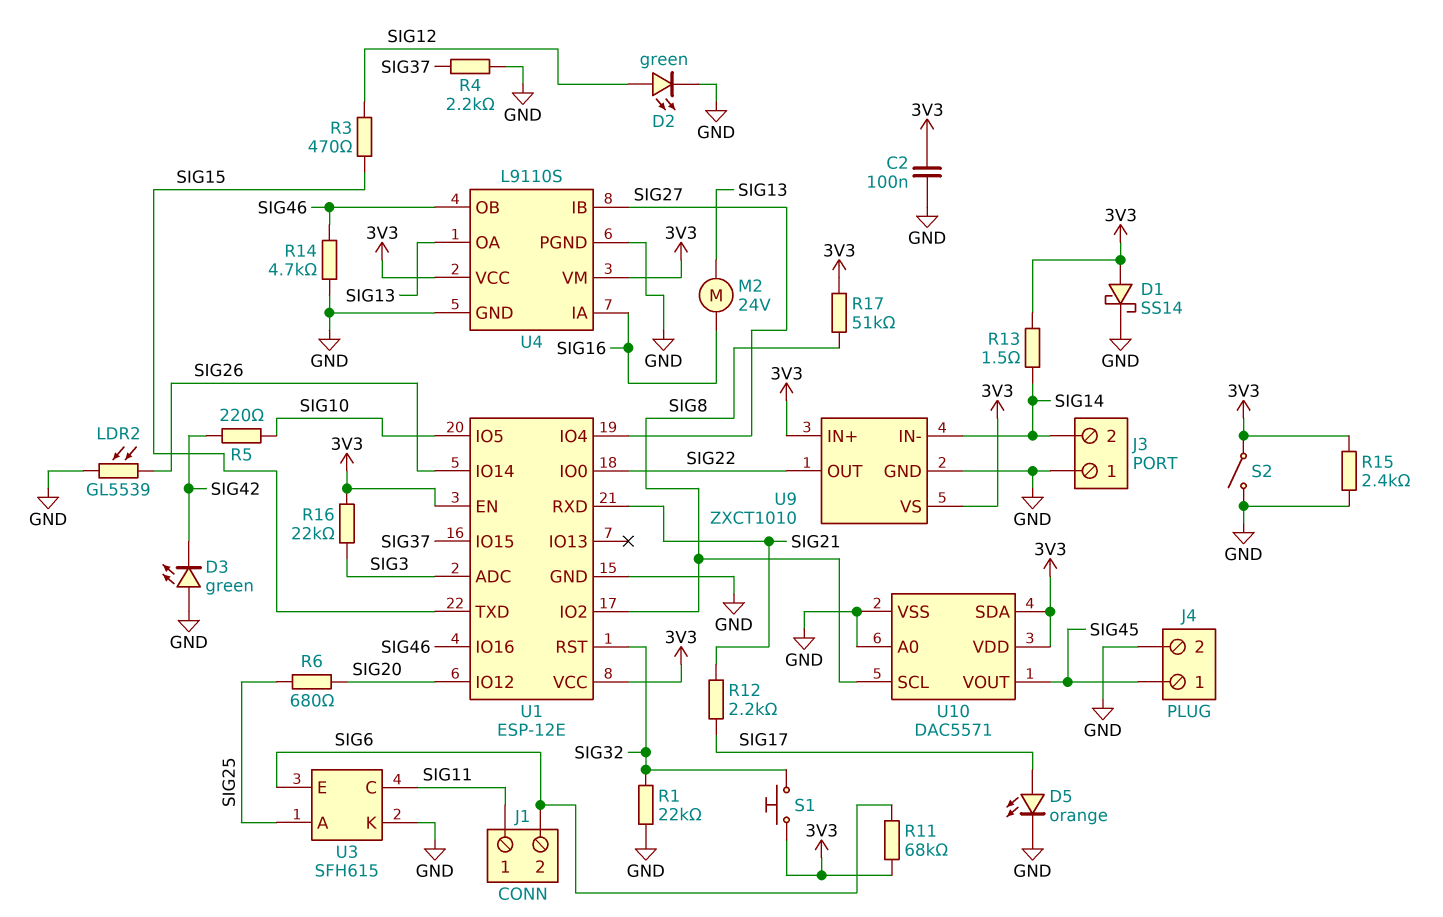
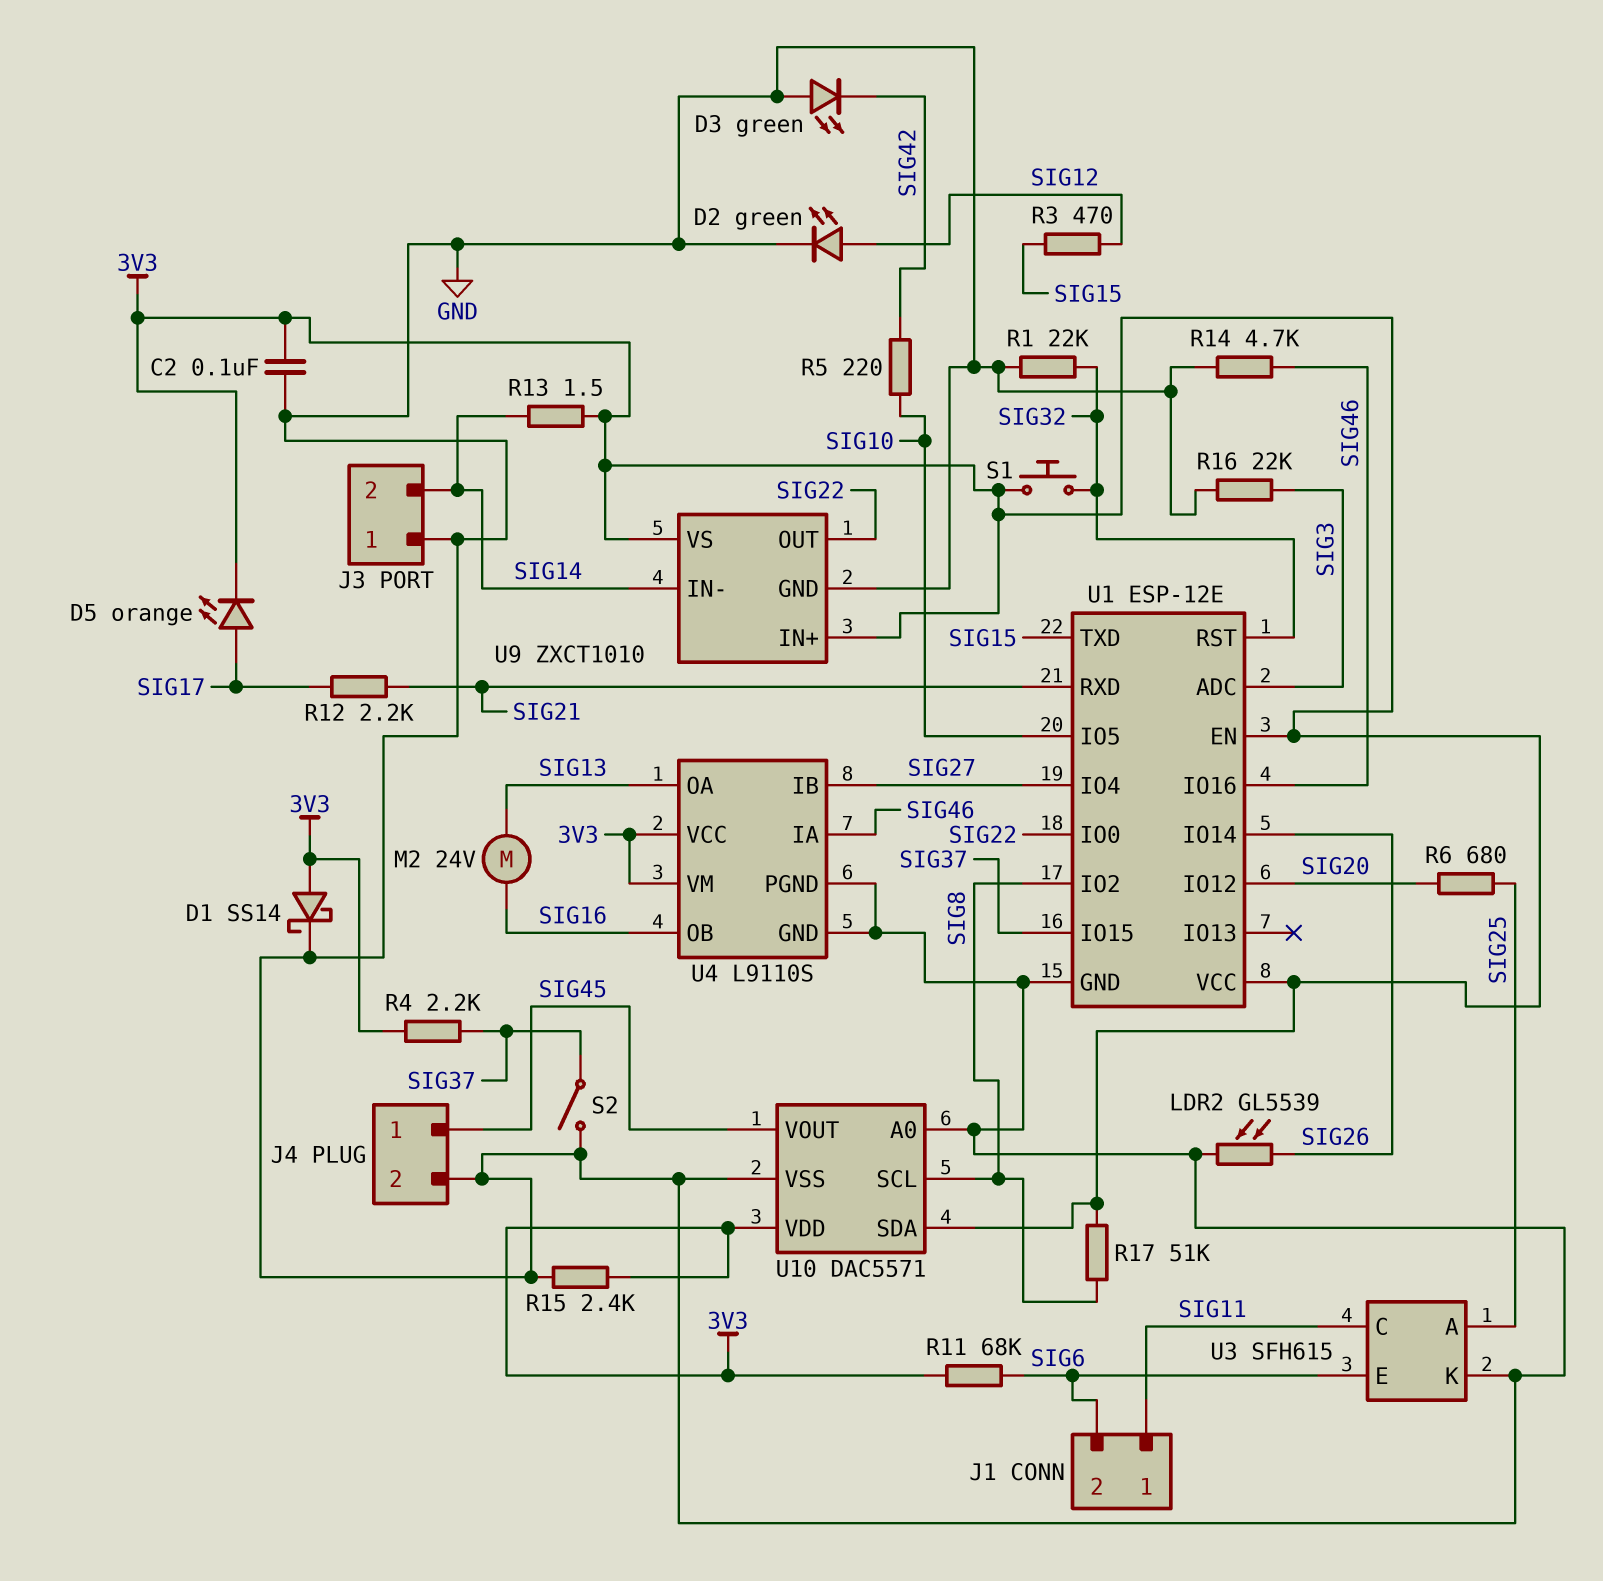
D5: LED orange (A SIG17, K GND) -> LED orange (A SIG17, K 3V3)
R4: 2.2k (GND, SIG37) -> 2.2k (3V3, SIG37)
R16: 22k (3V3, SIG3) -> 22k (GND, SIG3)
S2: switch (3V3, GND) -> switch (GND, SIG37)
U4 pin IA: SIG16 -> SIG46
U4 pin OB: SIG46 -> SIG16

